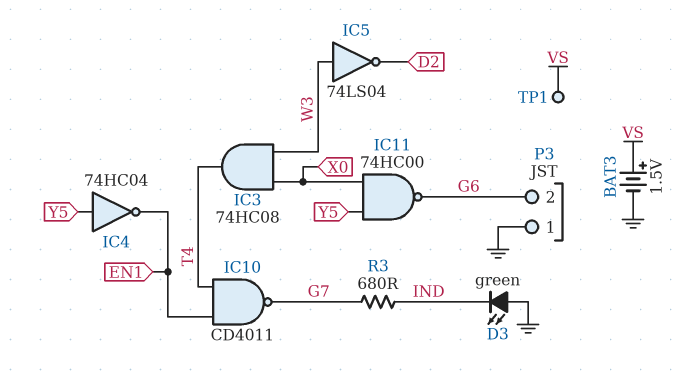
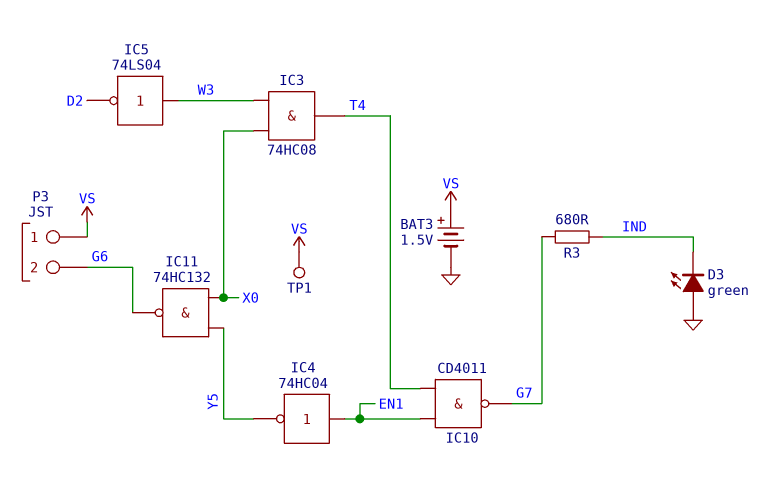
IC4: NOT 74HC04 (in Y5, out EN1) -> NOT 74HC04 (in EN1, out Y5)
IC11: NAND 74HC00 (in X0, in Y5, out G6) -> NAND 74HC132 (in X0, in Y5, out G6)
P3 pin 1: GND -> VS

